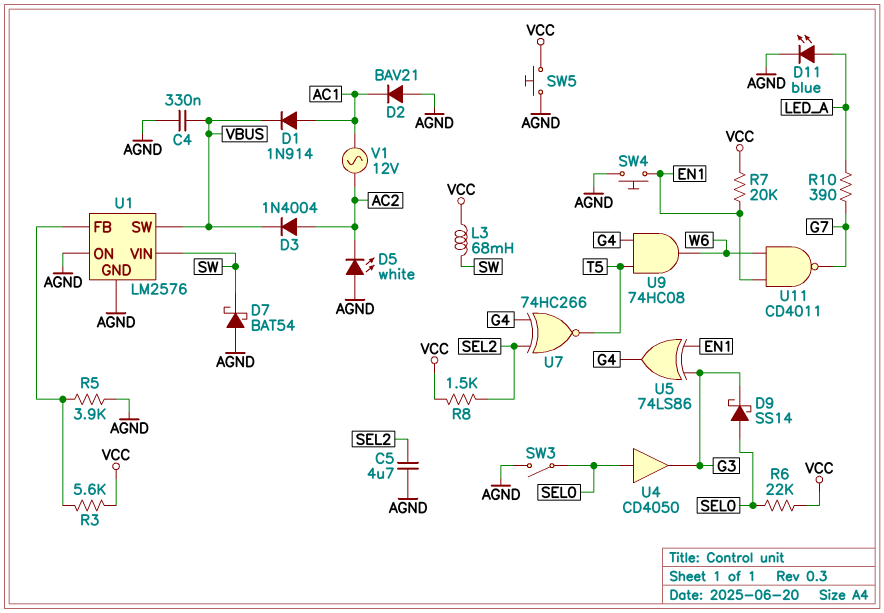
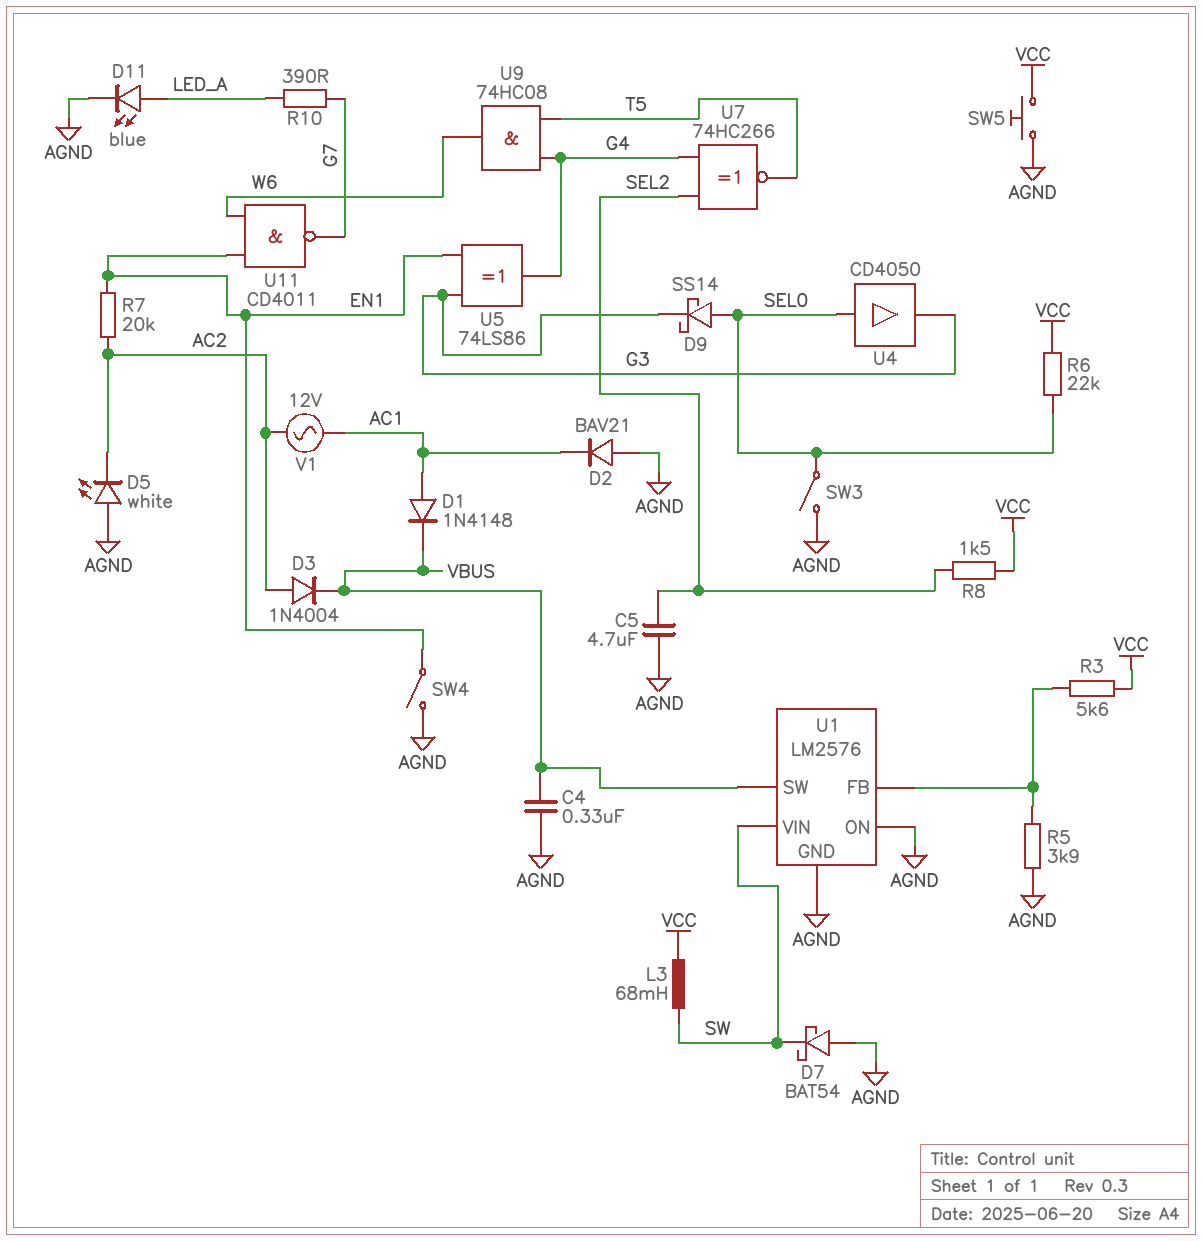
D1: diode 1N914 (A AC1, K VBUS) -> diode 1N4148 (A AC1, K VBUS)
R7: 20k (EN1, VCC) -> 20k (AC2, EN1)
SW4: button (AGND, EN1) -> switch (AGND, EN1)

